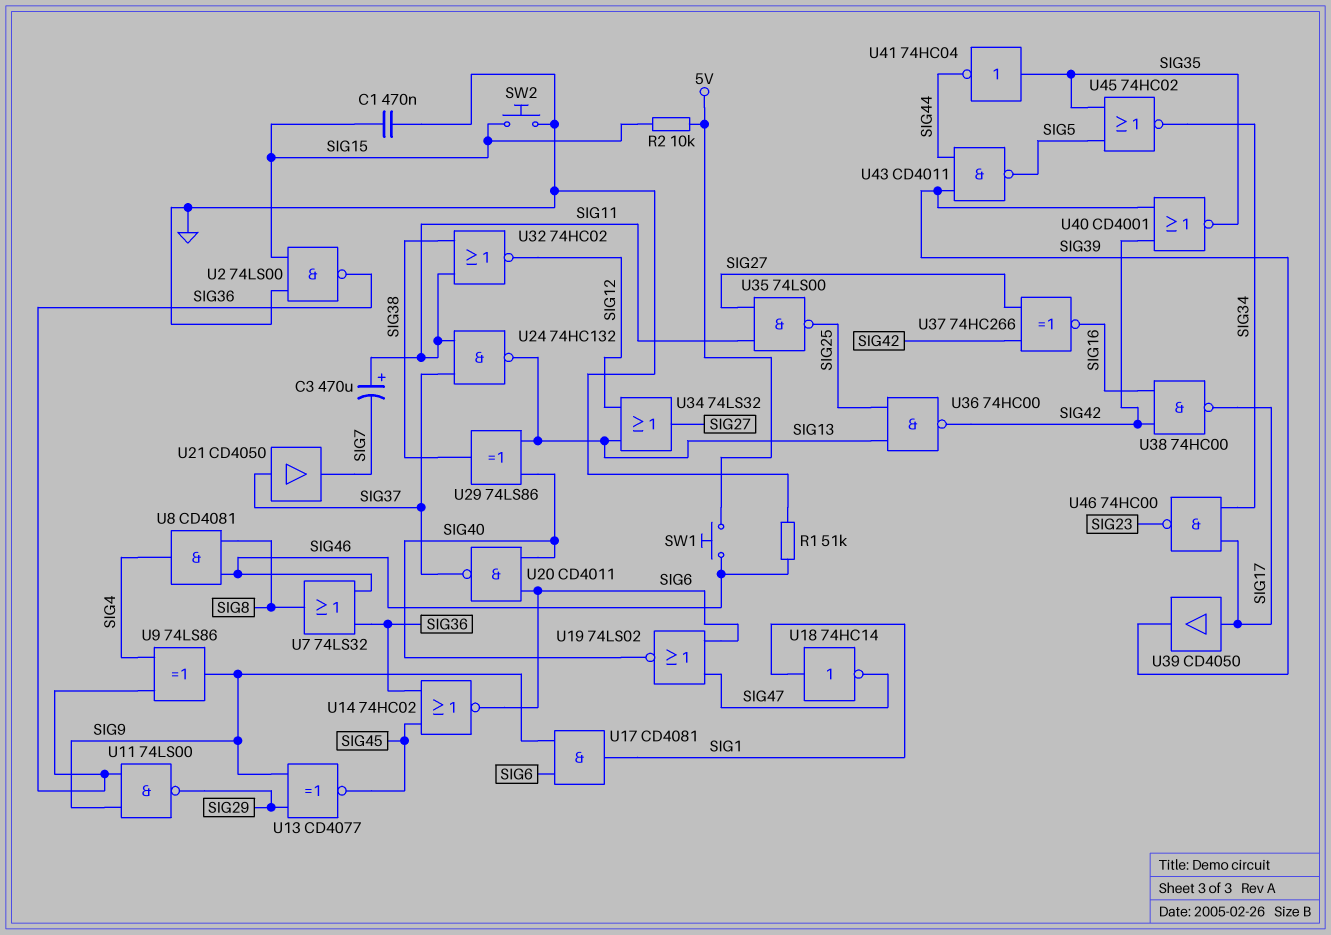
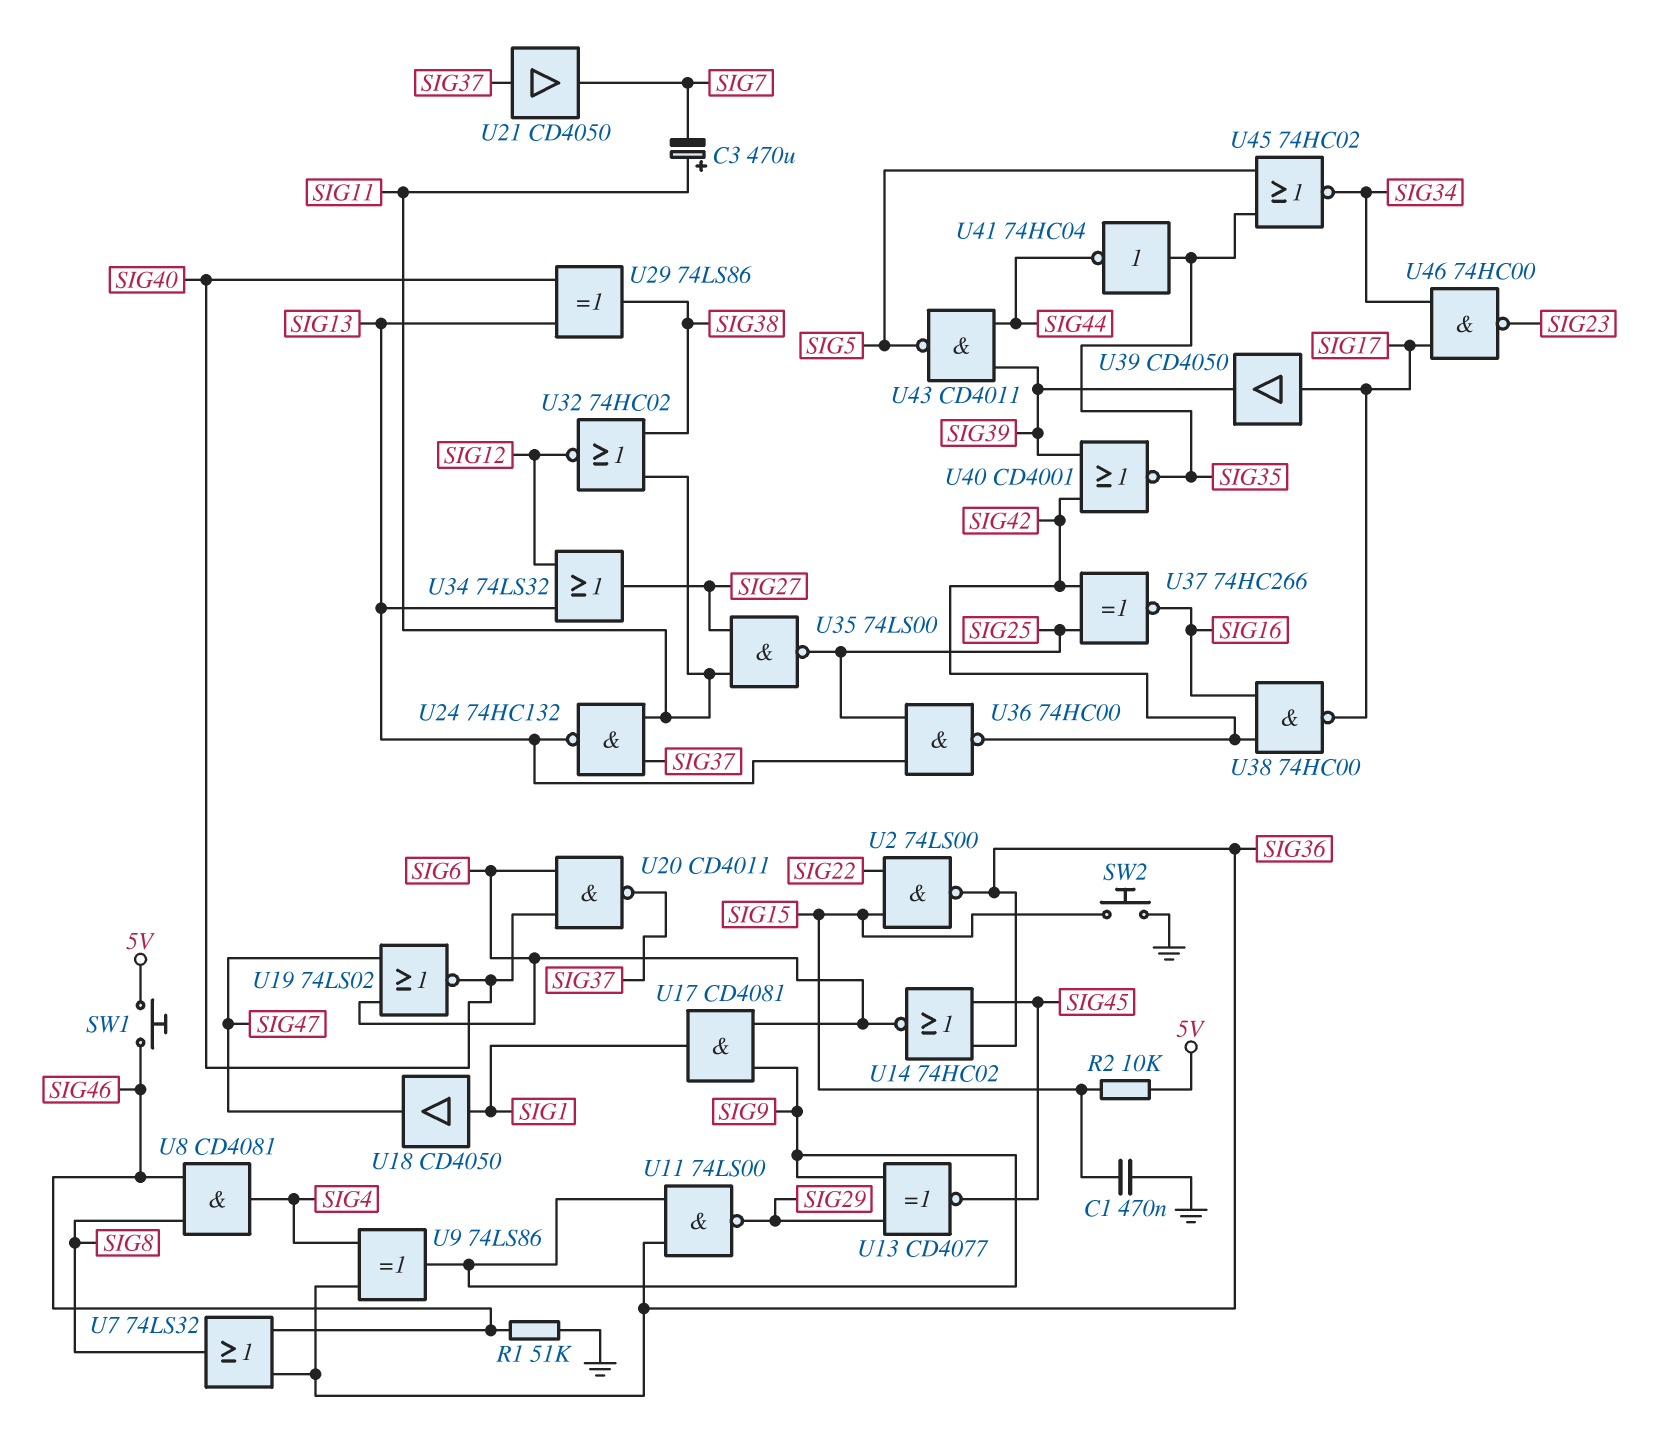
U2: NAND 74LS00 (in GND, in SIG15, out SIG36) -> NAND 74LS00 (in SIG15, in SIG22, out SIG36)
U18: NOT 74HC14 (in SIG1, out SIG47) -> buffer CD4050 (in SIG1, out SIG47)
U37: XNOR 74HC266 (in SIG27, in SIG42, out SIG16) -> XNOR 74HC266 (in SIG25, in SIG42, out SIG16)

